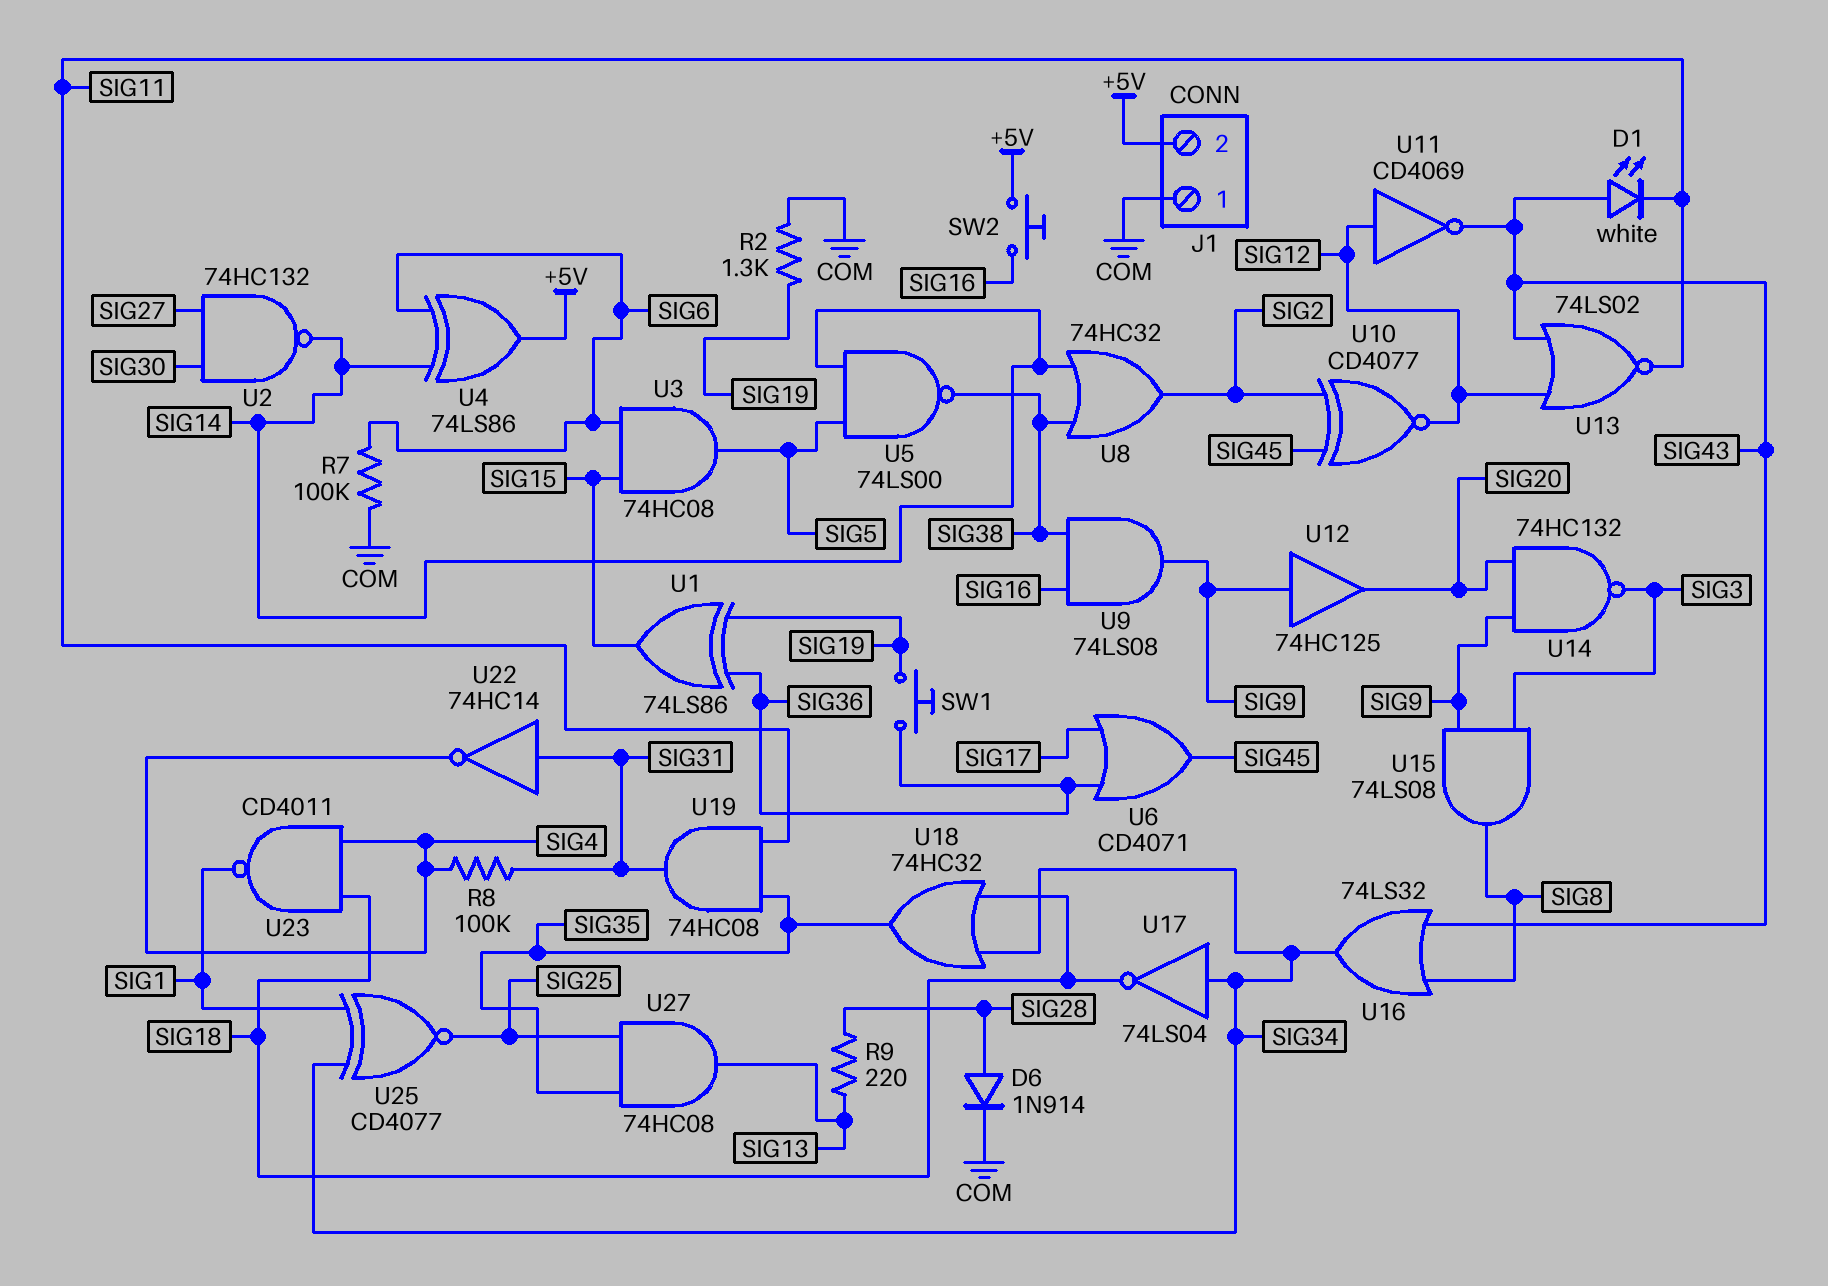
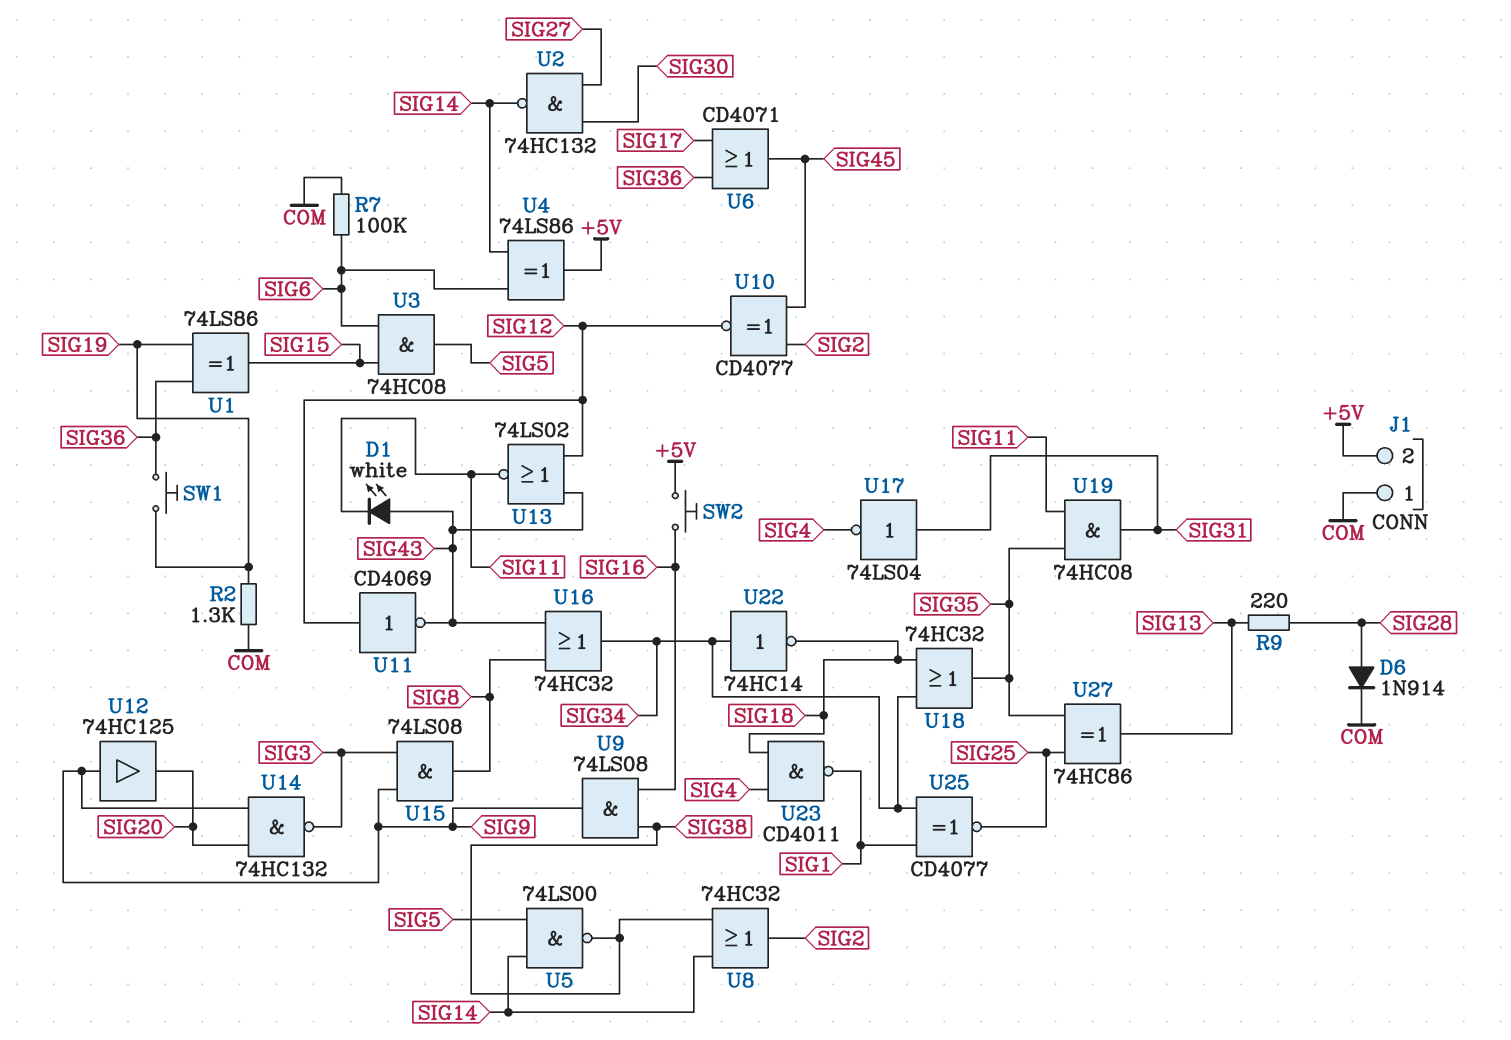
R8: 100k (SIG4, SIG31) -> none
U16: OR 74LS32 (in SIG8, in SIG43, out SIG34) -> OR 74HC32 (in SIG8, in SIG43, out SIG34)
U17: NOT 74LS04 (in SIG34, out SIG18) -> NOT 74LS04 (in SIG31, out SIG4)
U22: NOT 74HC14 (in SIG31, out SIG4) -> NOT 74HC14 (in SIG34, out SIG18)
U27: AND 74HC08 (in SIG25, in SIG35, out SIG13) -> XOR 74HC86 (in SIG25, in SIG35, out SIG13)

